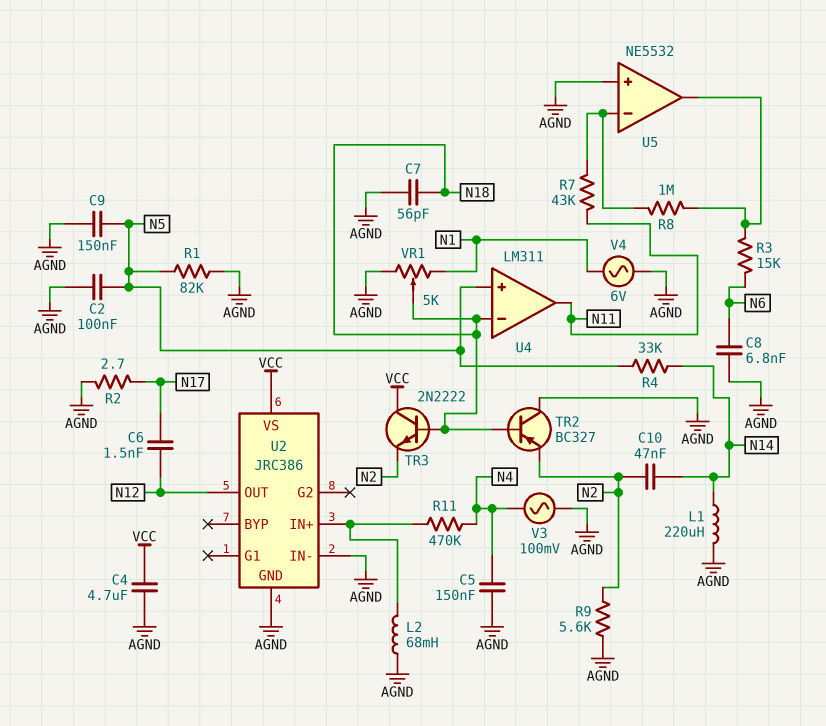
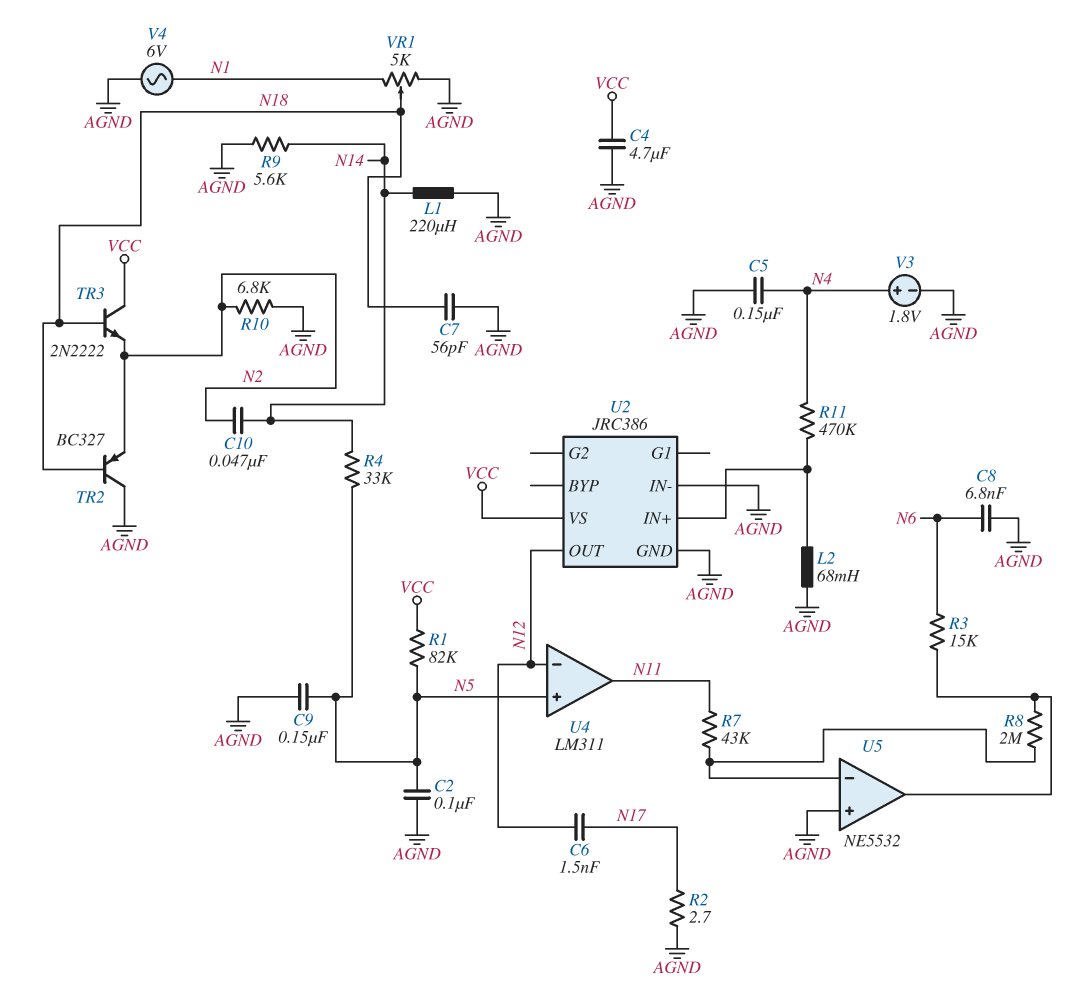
R1: 82k (AGND, N5) -> 82k (N5, VCC)
R8: 1M (U5/in-, U5/out) -> 2M (U5/in-, U5/out)
R9: 5.6k (AGND, N2) -> 5.6k (AGND, N14)
R10: none -> 6.8k (AGND, N2)
U4 pin in-: N18 -> N12
V3: AC 100mV (AGND, N4) -> 1.8V (plus N4, minus AGND)

